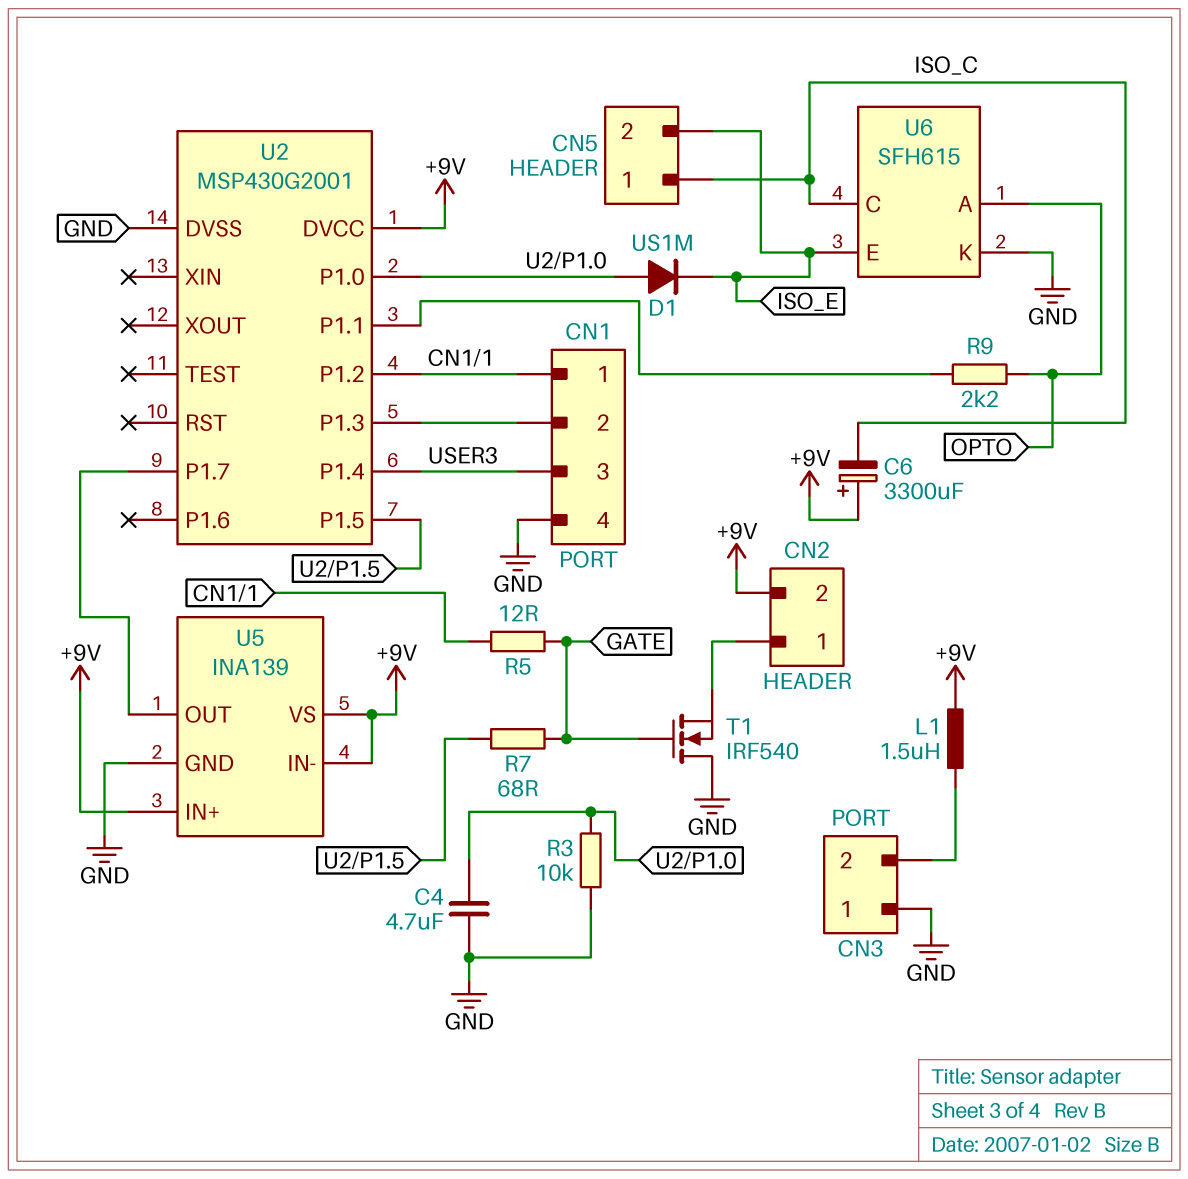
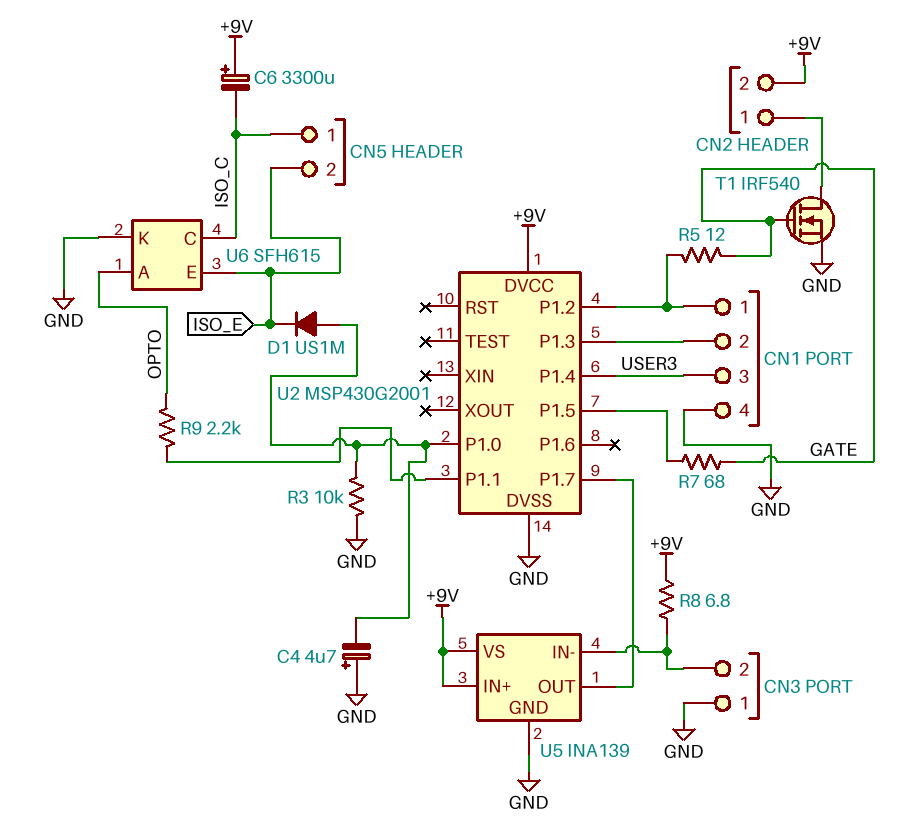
C4: 4.7uF (GND, U2/P1.0) -> 4.7uF (plus GND, minus U2/P1.0)
L1: 1.5uH (+9V, CN3/2) -> none
R8: none -> 6.8 (+9V, CN3/2)
T1: NMOS IRF540 (G GATE, D GND, S CN2/1) -> NMOS IRF540 (G GATE, D CN2/1, S GND)
U5 pin IN-: +9V -> CN3/2

